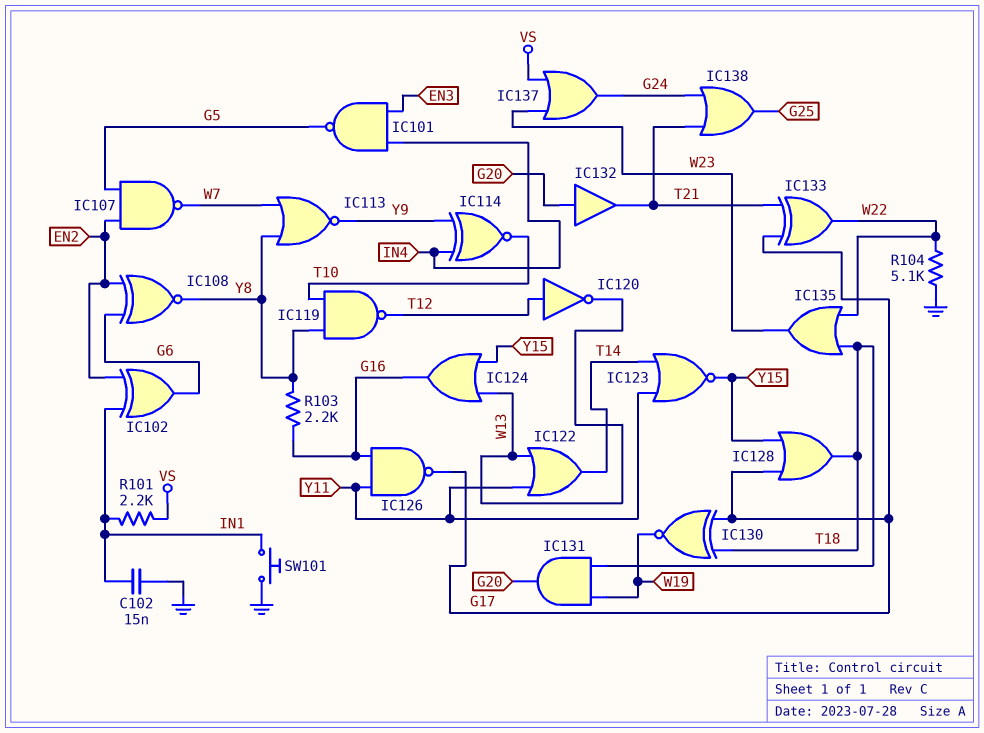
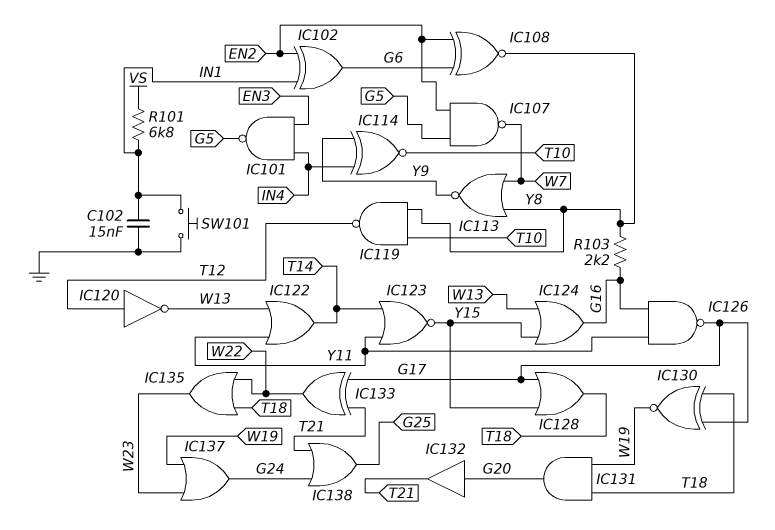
IC137: OR (in VS, in W23, out G24) -> OR (in W19, in W23, out G24)
R101: 2.2k (IN1, VS) -> 6.8k (IN1, VS)
R104: 5.1k (GND, W22) -> none

